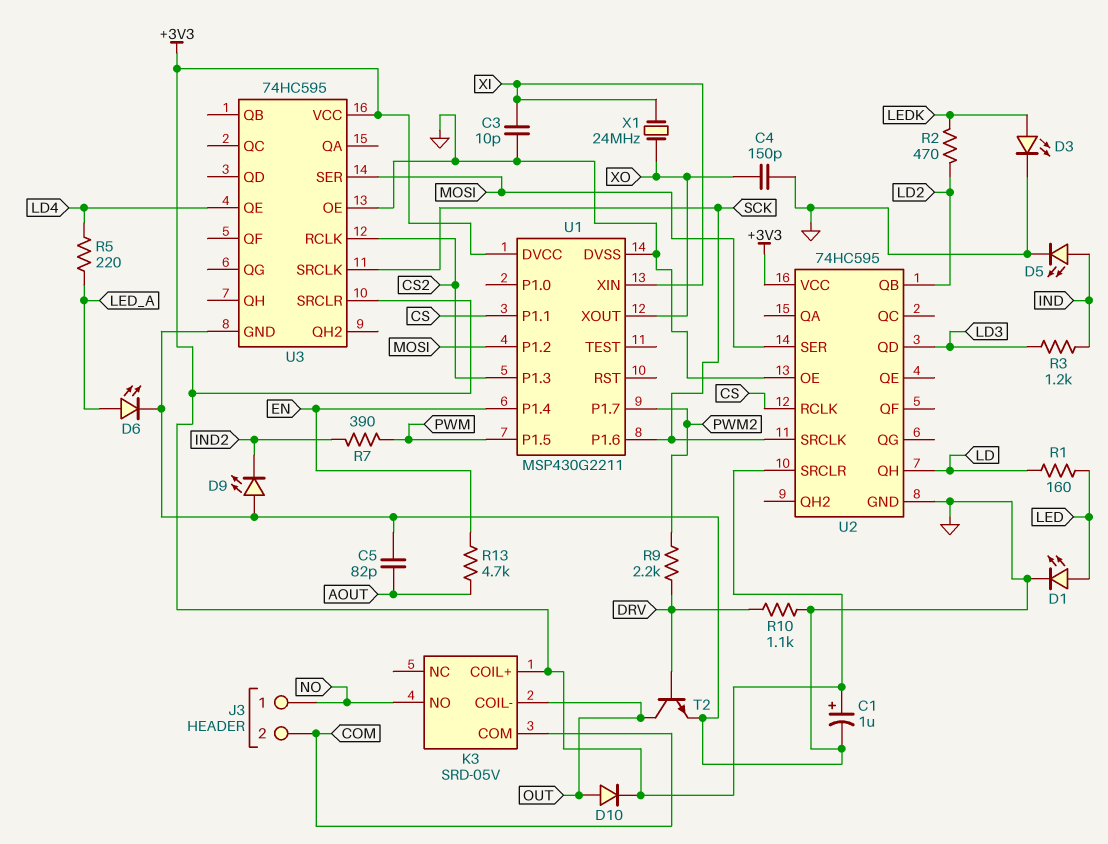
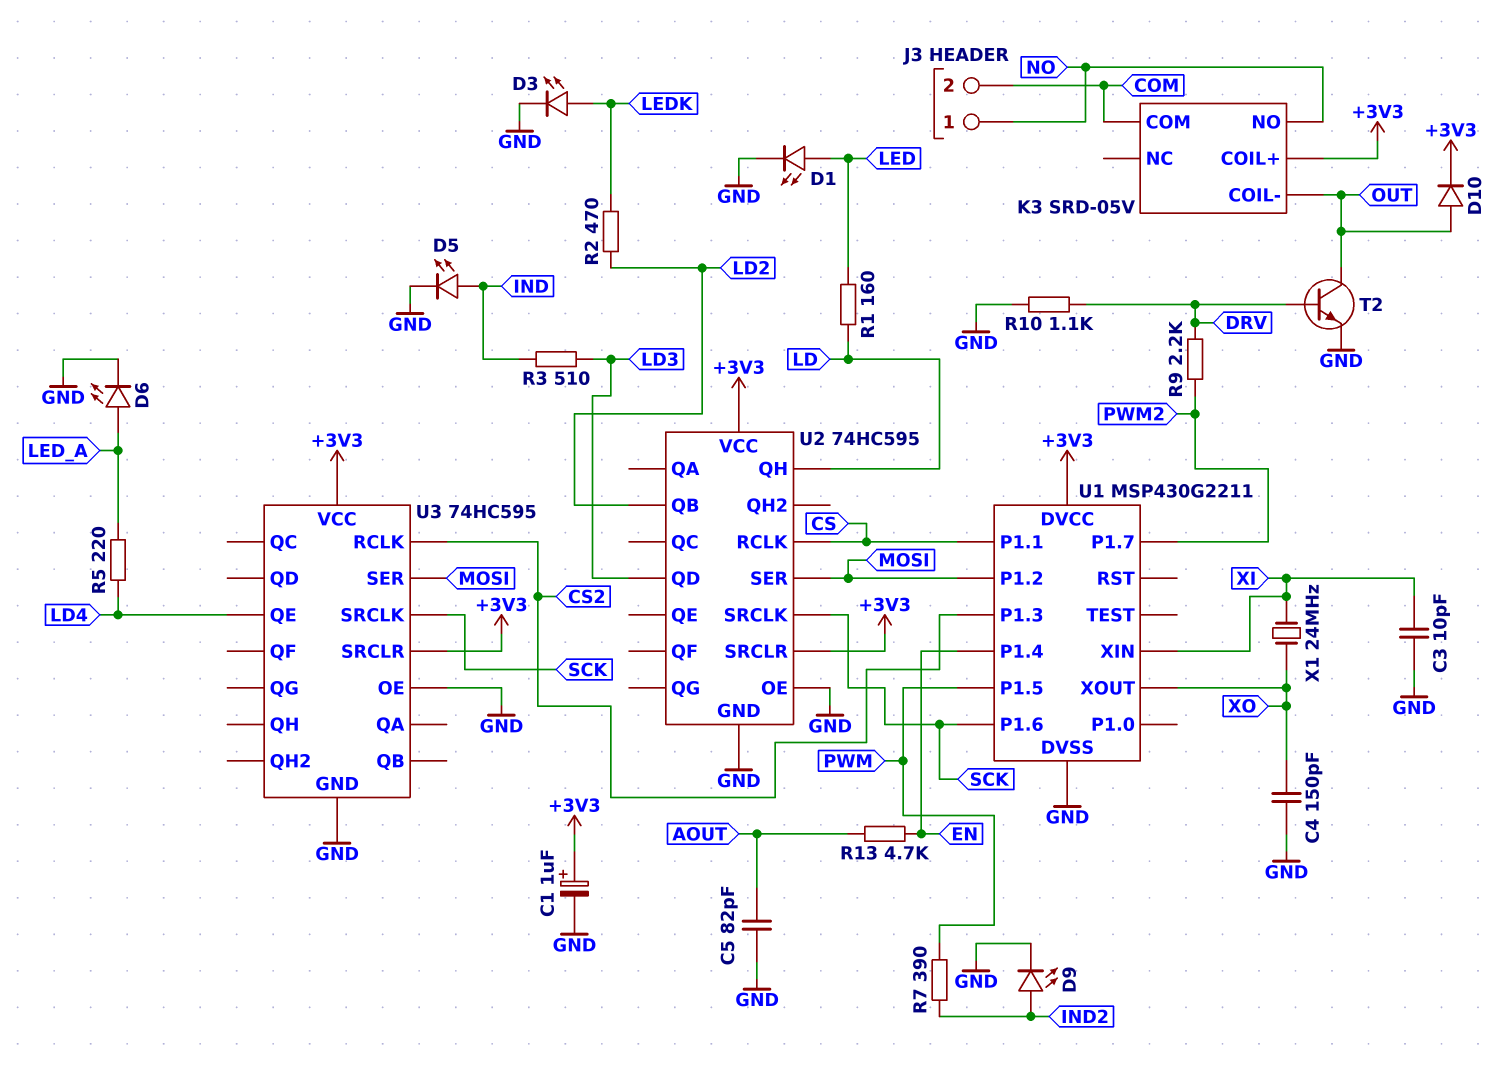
D9: LED (A GND, K IND2) -> LED (A IND2, K GND)
R3: 1.2k (IND, LD3) -> 510 (IND, LD3)

